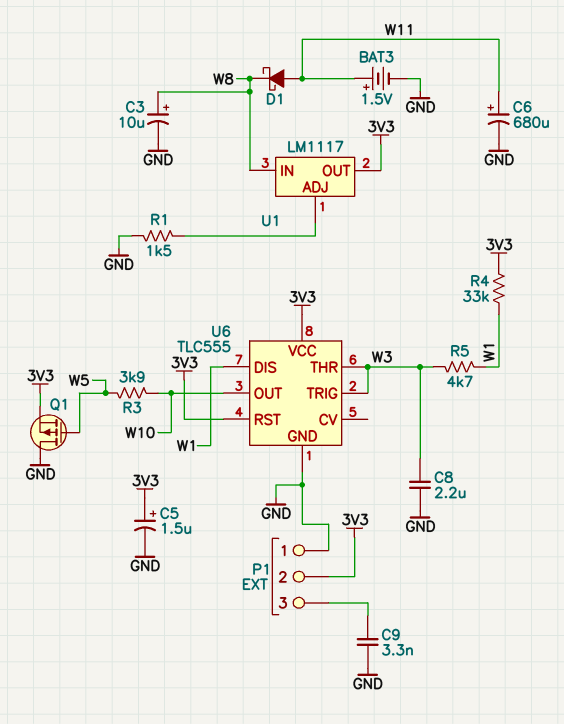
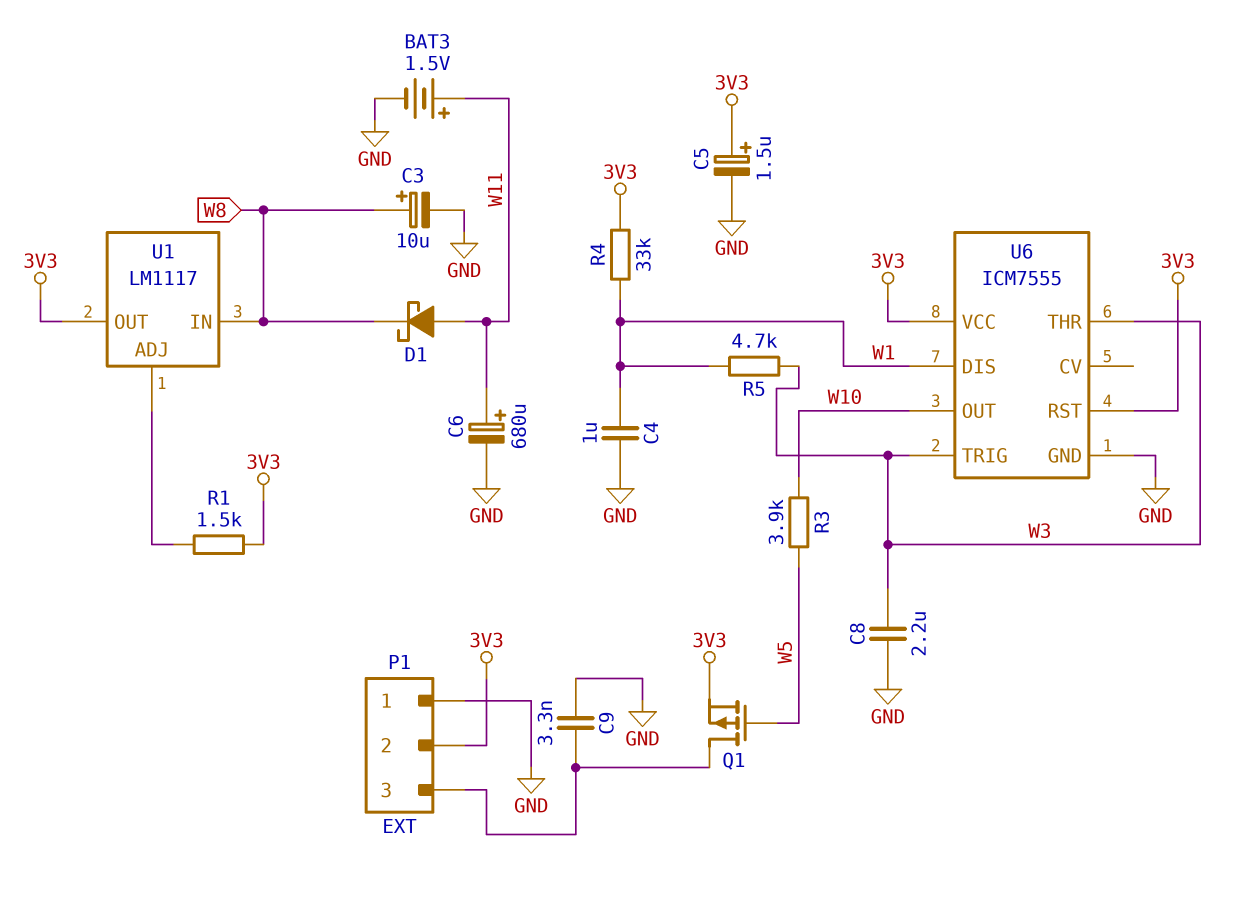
C4: none -> 1uF (GND, W1)
Q1: PMOS (G W5, D GND, S 3V3) -> PMOS (G W5, D P1/3, S 3V3)
R1: 1.5k (GND, U1/ADJ) -> 1.5k (3V3, U1/ADJ)
U6: TLC555 -> ICM7555

